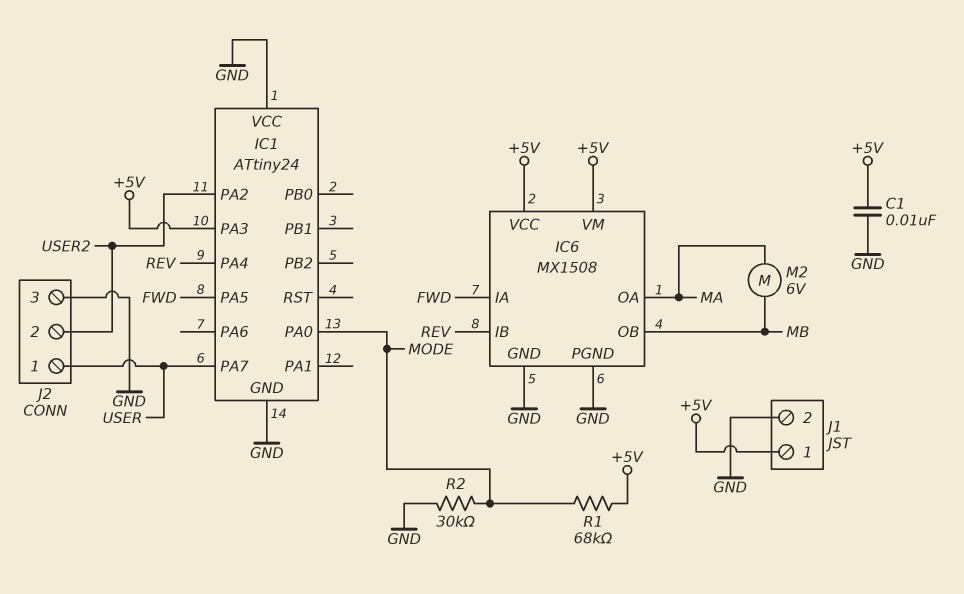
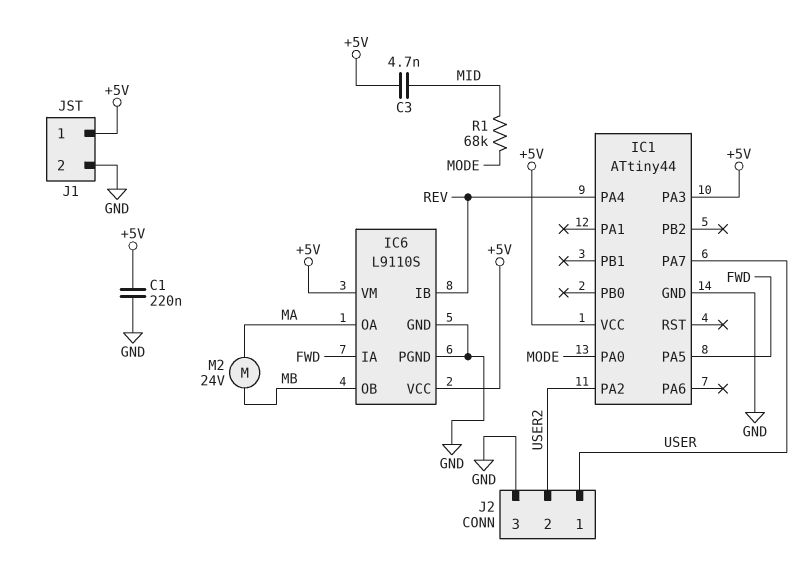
C1: 10nF (+5V, GND) -> 220nF (+5V, GND)
C3: none -> 4.7nF (+5V, MID)
IC1: ATtiny24 -> ATtiny44
IC1 pin VCC: GND -> +5V
IC6: MX1508 -> L9110S
M2: motor 6V (MA, MB) -> motor 24V (MA, MB)
R1: 68k (+5V, MODE) -> 68k (MID, MODE)
R2: 30k (GND, MODE) -> none

